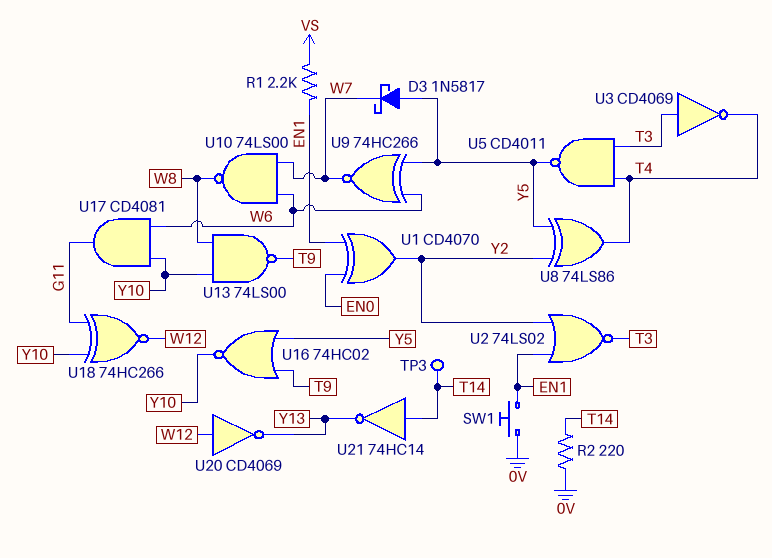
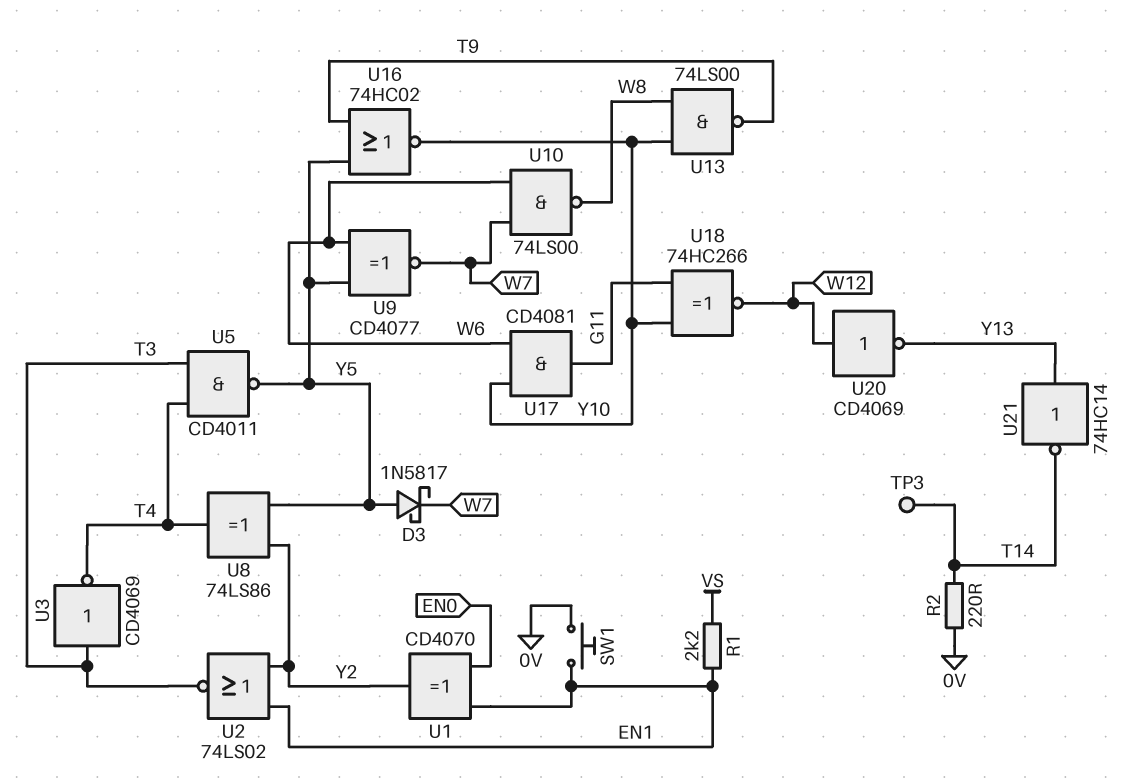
U9: XNOR 74HC266 (in W6, in Y5, out W7) -> XNOR CD4077 (in W6, in Y5, out W7)
U21: NOT 74HC14 (in T14, out Y13) -> NOT 74HC14 (in Y13, out T14)

